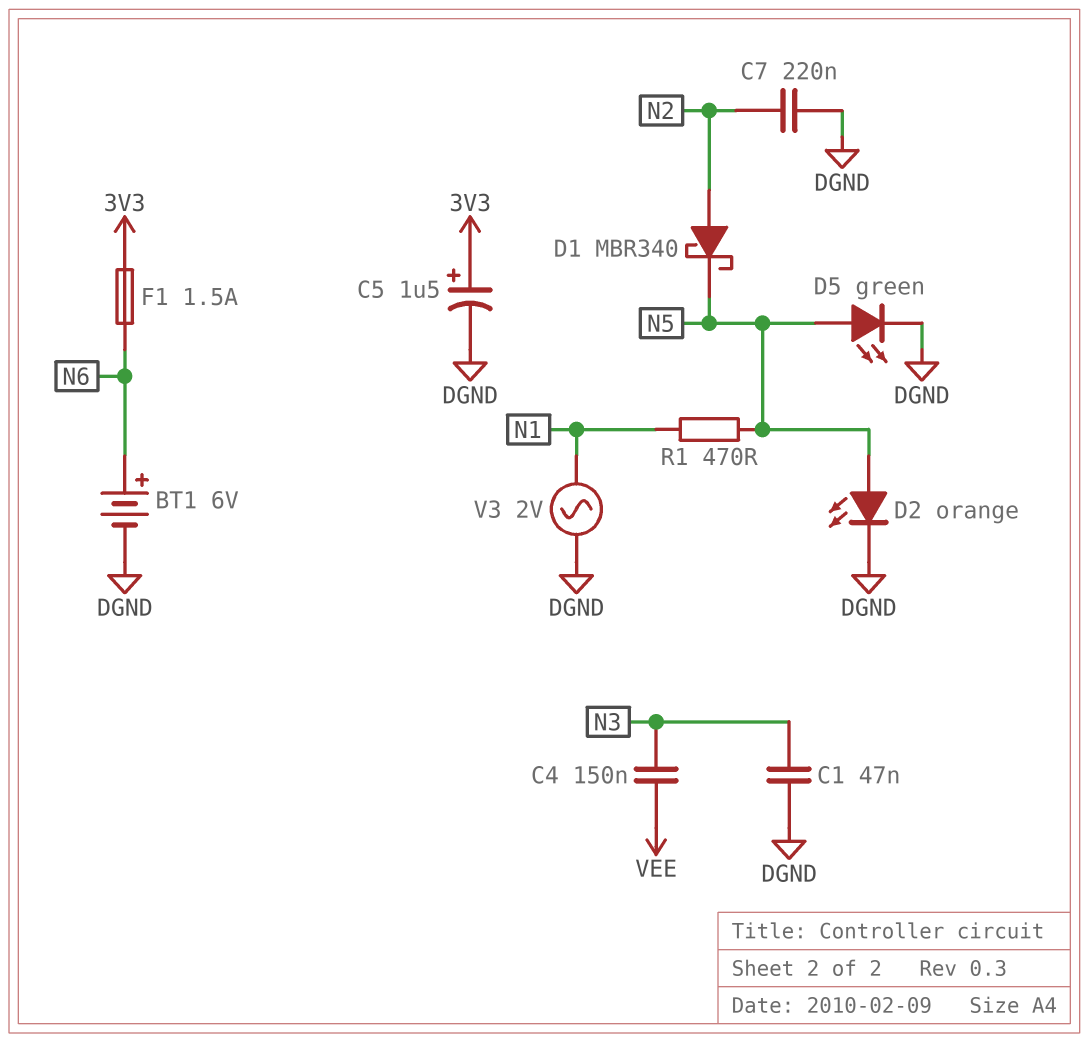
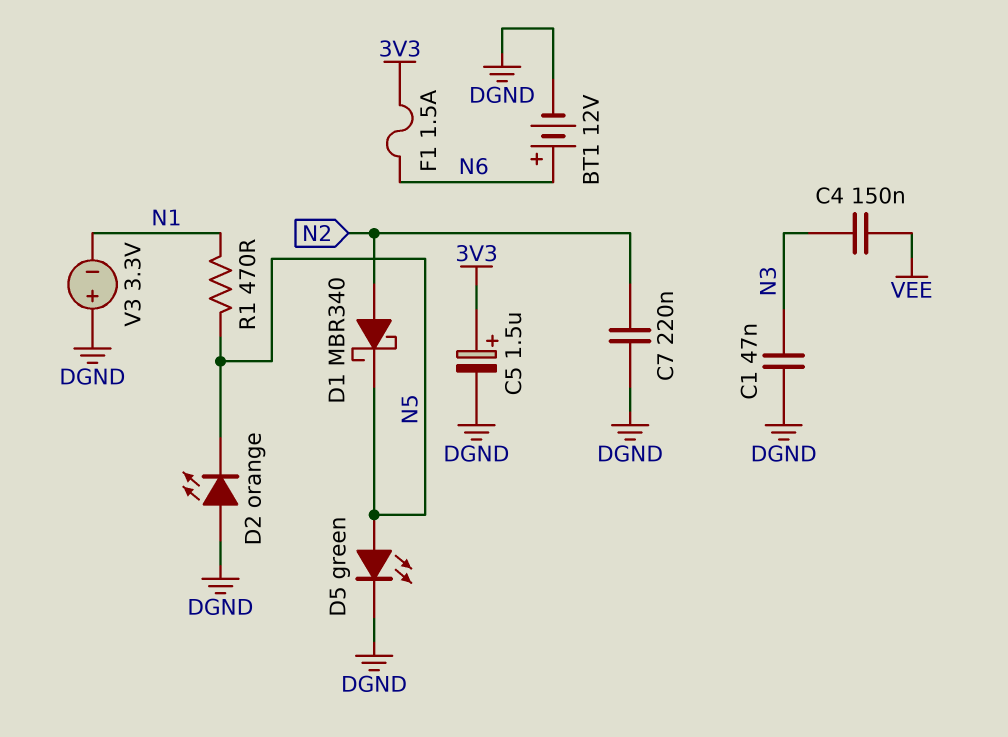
BT1: 6V (plus N6, minus DGND) -> 12V (plus N6, minus DGND)
D2: LED orange (A N5, K DGND) -> LED orange (A DGND, K N5)
V3: AC 2V (DGND, N1) -> 3.3V (plus DGND, minus N1)

